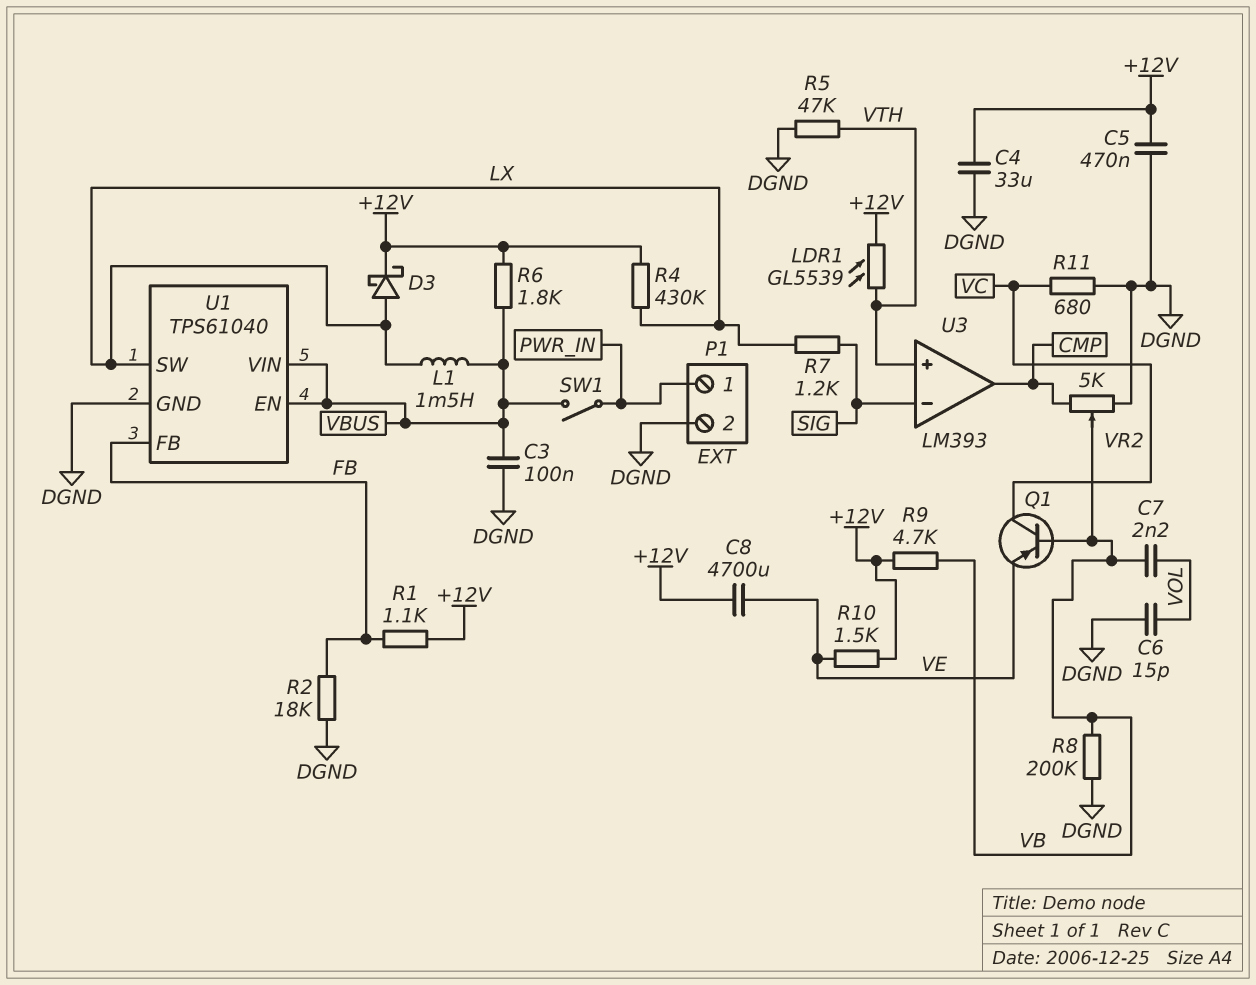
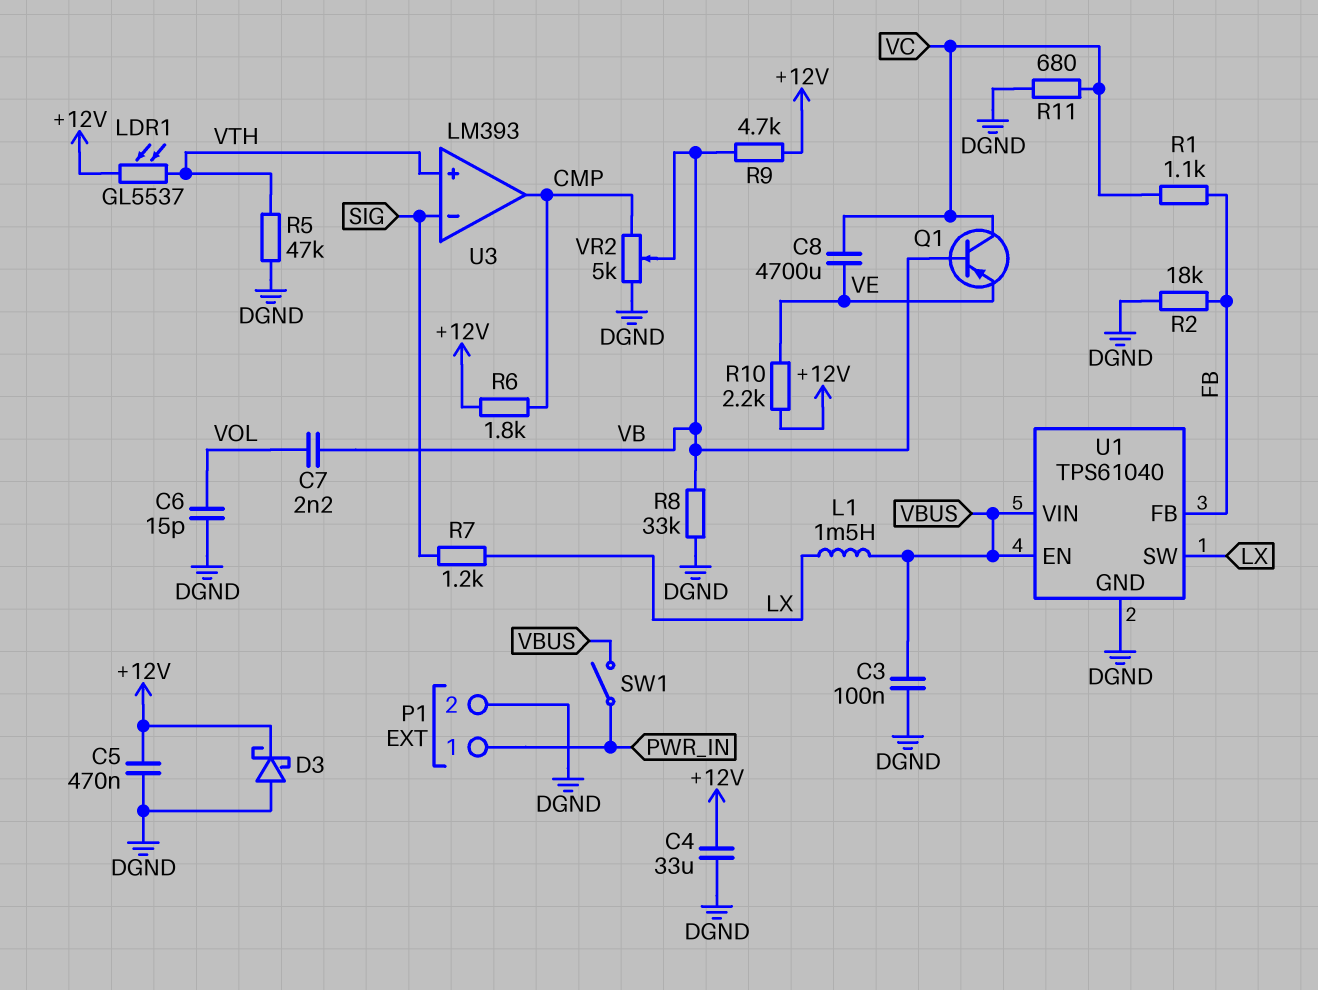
C8: 4700uF (+12V, VE) -> 4700uF (VC, VE)
D3: schottky (A LX, K +12V) -> schottky (A DGND, K +12V)
LDR1: GL5539 (+12V, VTH) -> GL5537 (+12V, VTH)
R1: 1.1k (+12V, FB) -> 1.1k (FB, VC)
R4: 430k (+12V, LX) -> none
R6: 1.8k (+12V, VBUS) -> 1.8k (+12V, CMP)
R8: 200k (DGND, VB) -> 33k (DGND, VB)
R10: 1.5k (+12V, VE) -> 2.2k (+12V, VE)

